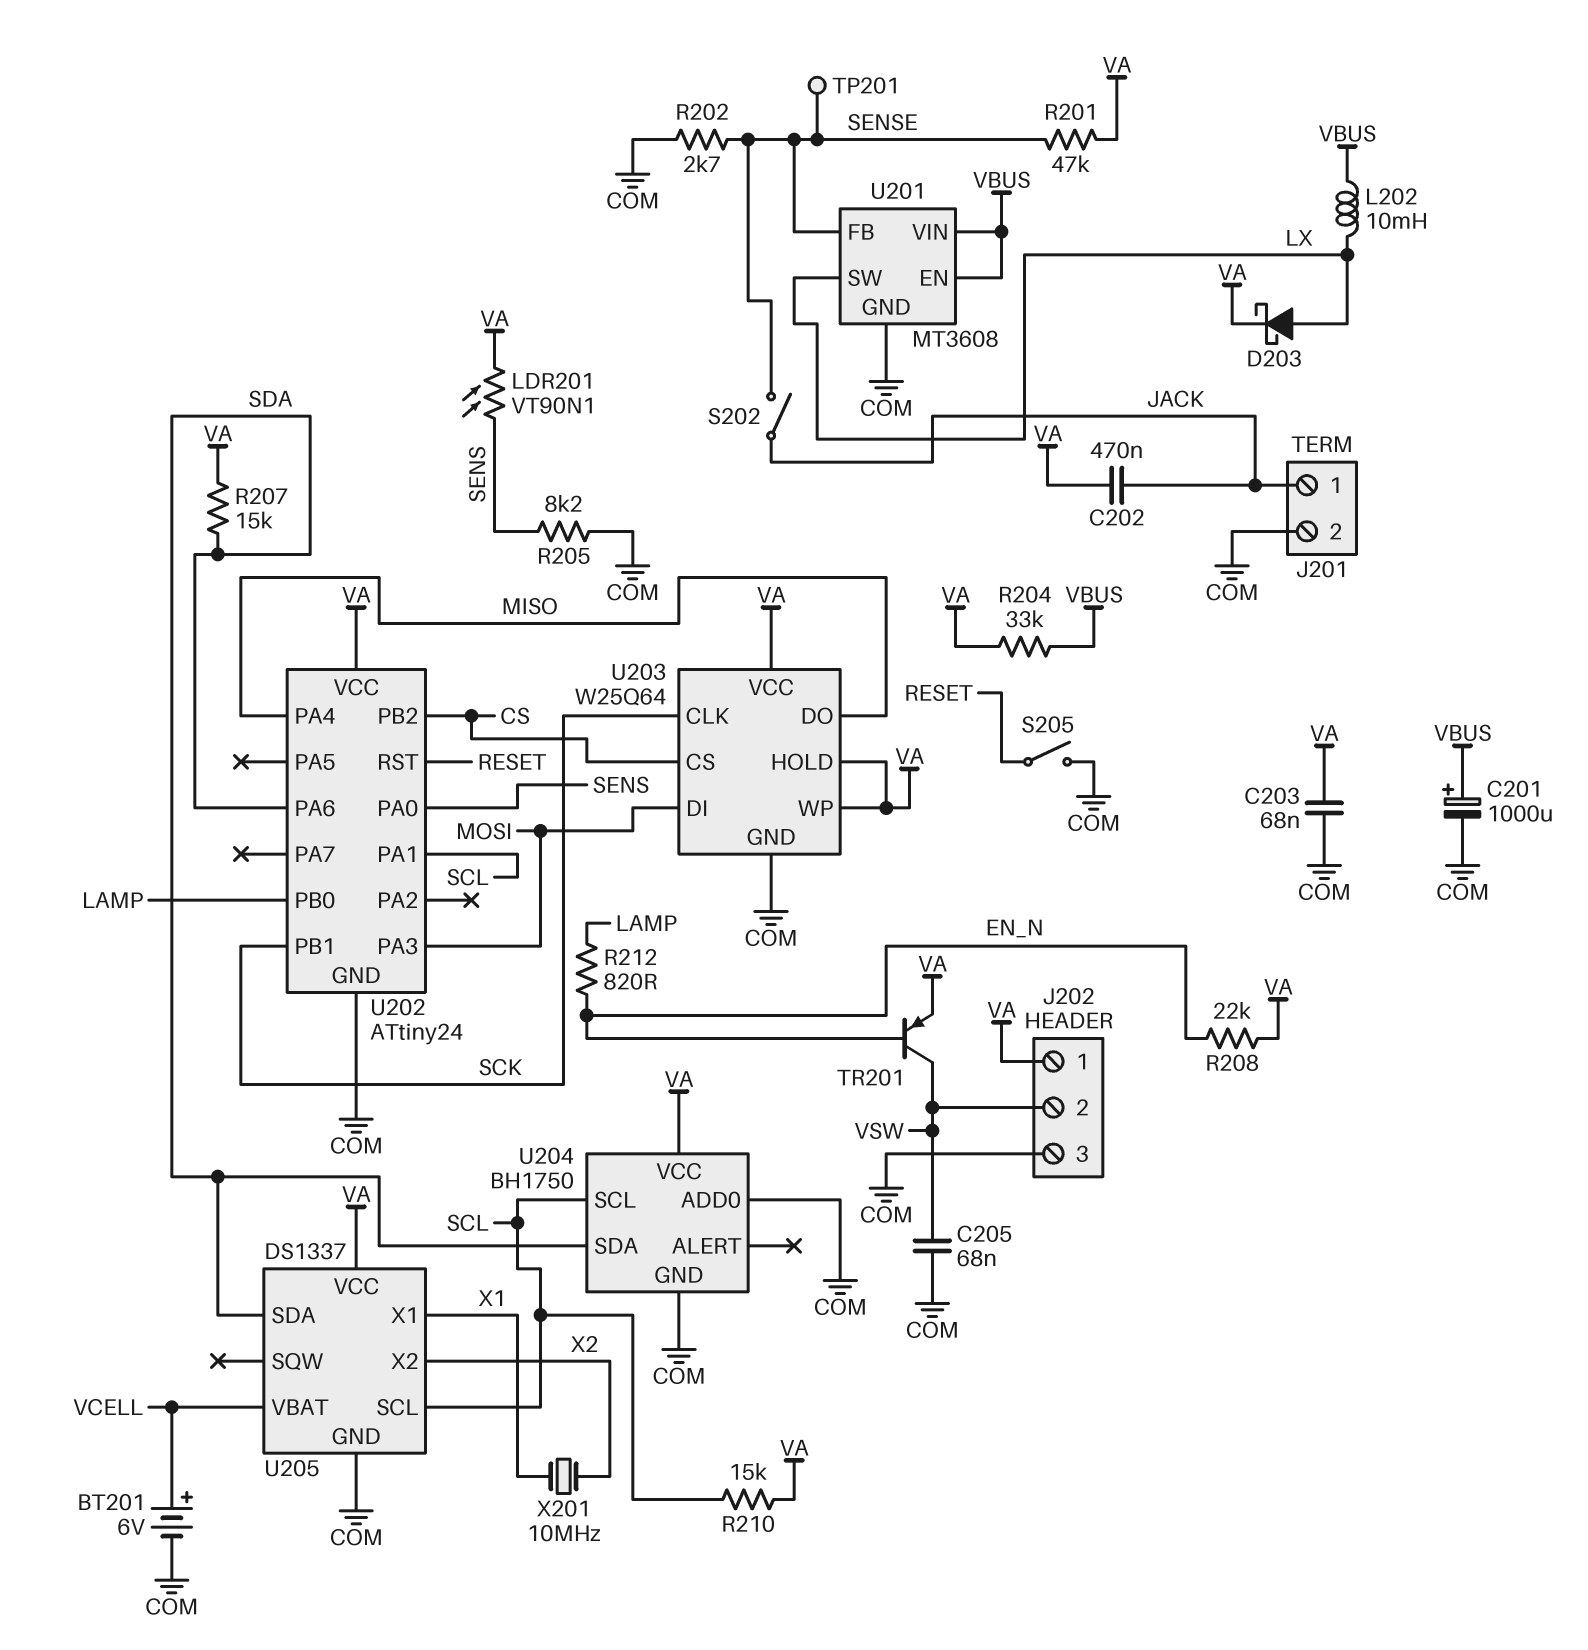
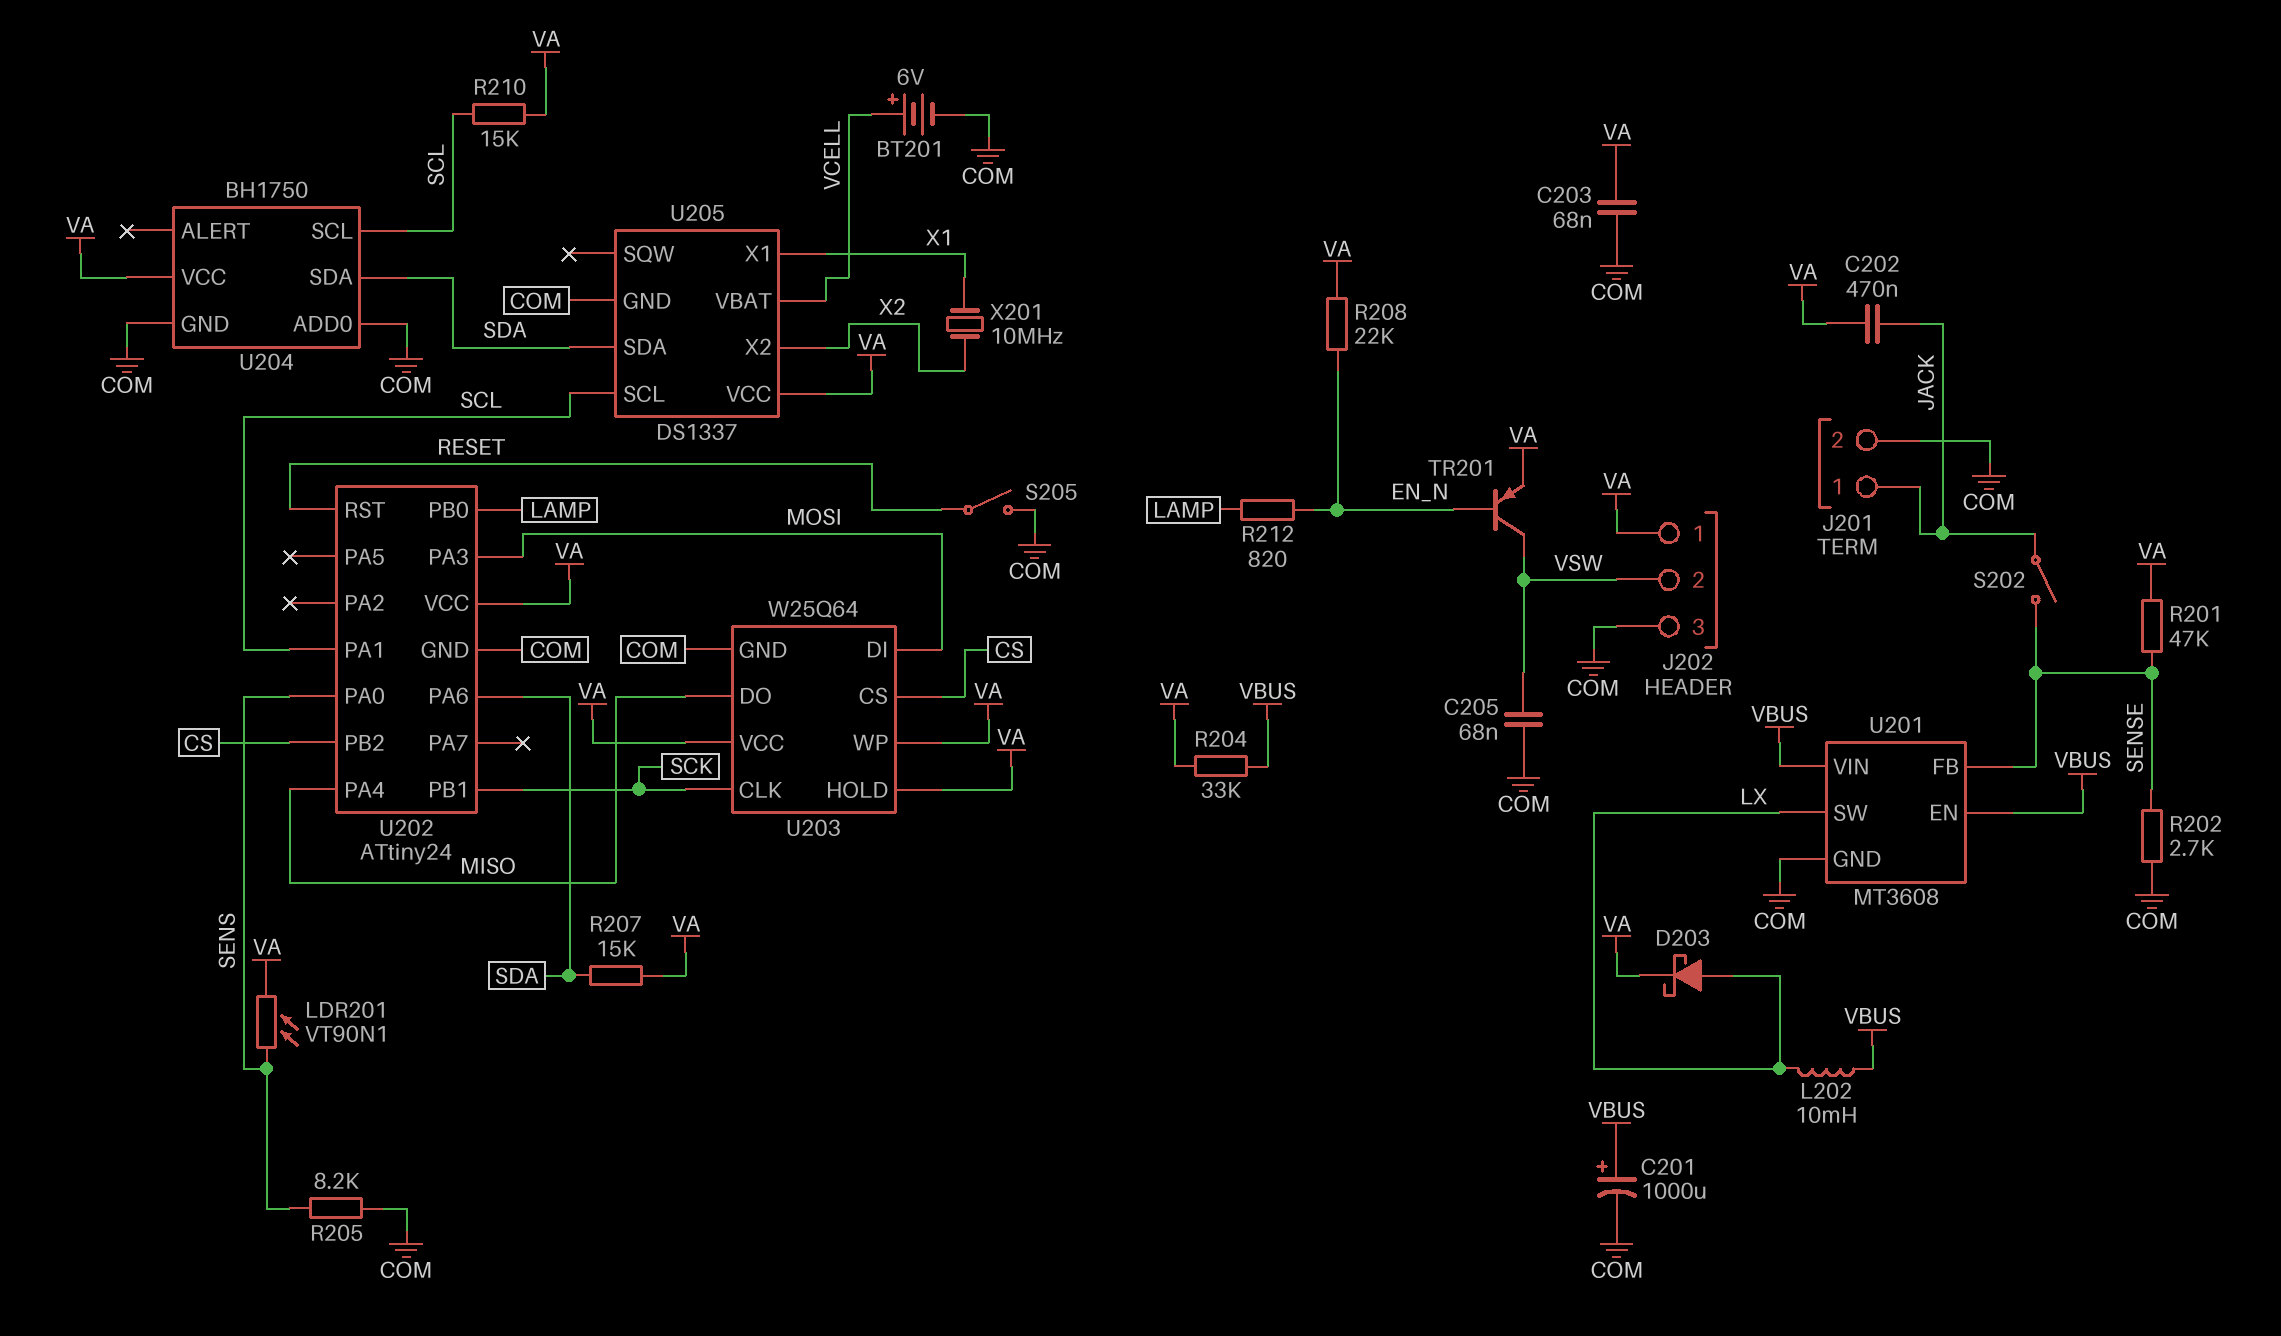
TP201: test point (SENSE) -> none

